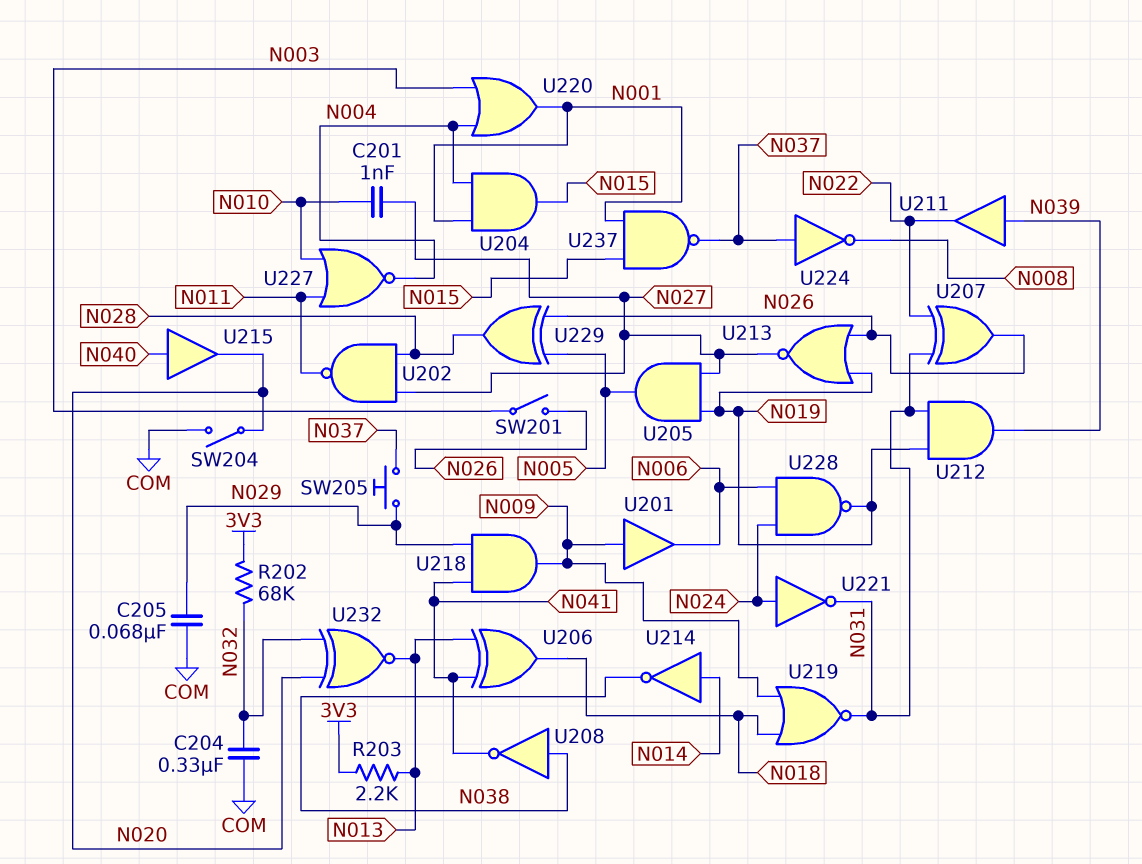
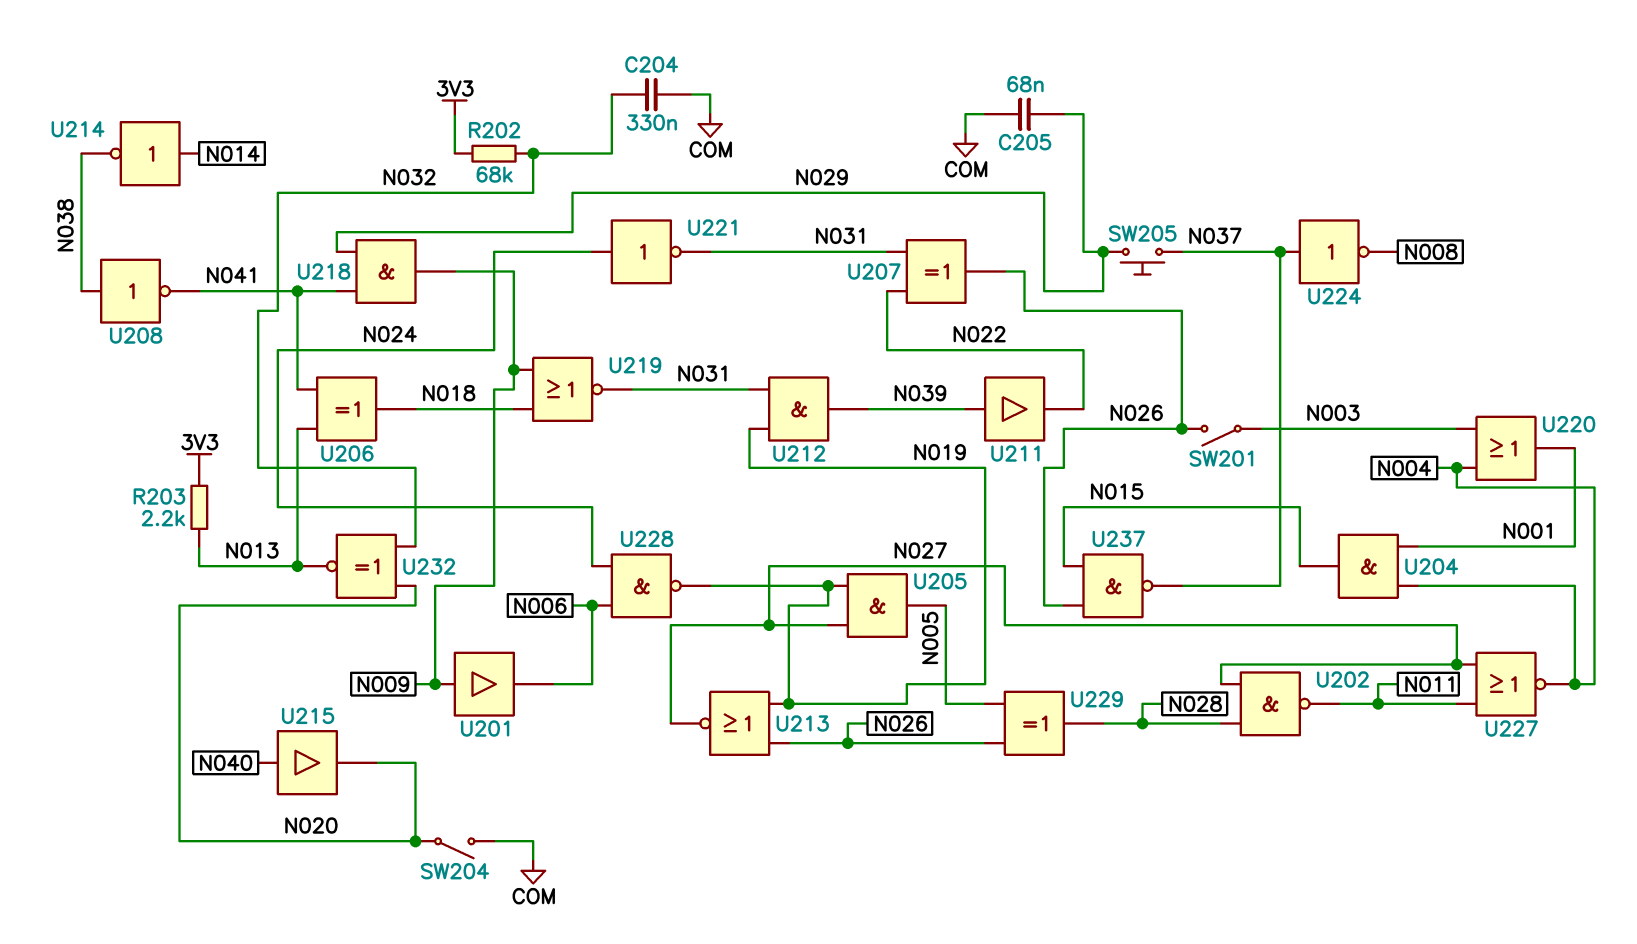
C201: 1nF (N010, N027) -> none
U227: NOR (in N010, in N011, out N004) -> NOR (in N011, in N027, out N004)
U237: NAND (in N001, in N015, out N037) -> NAND (in N015, in N026, out N037)

